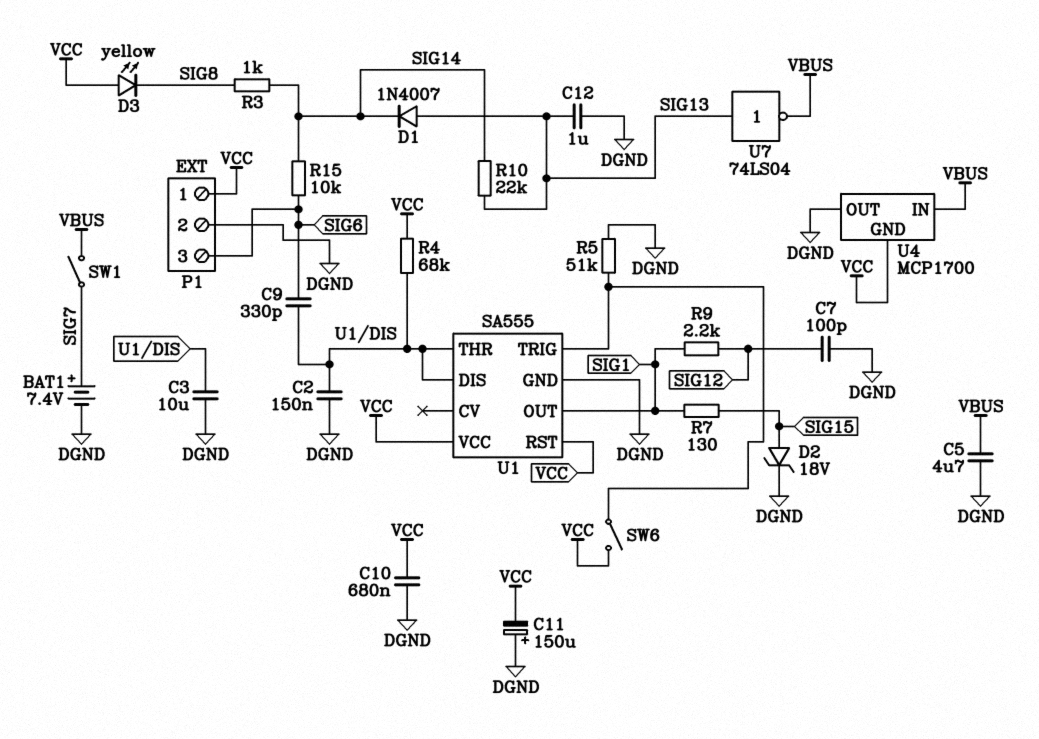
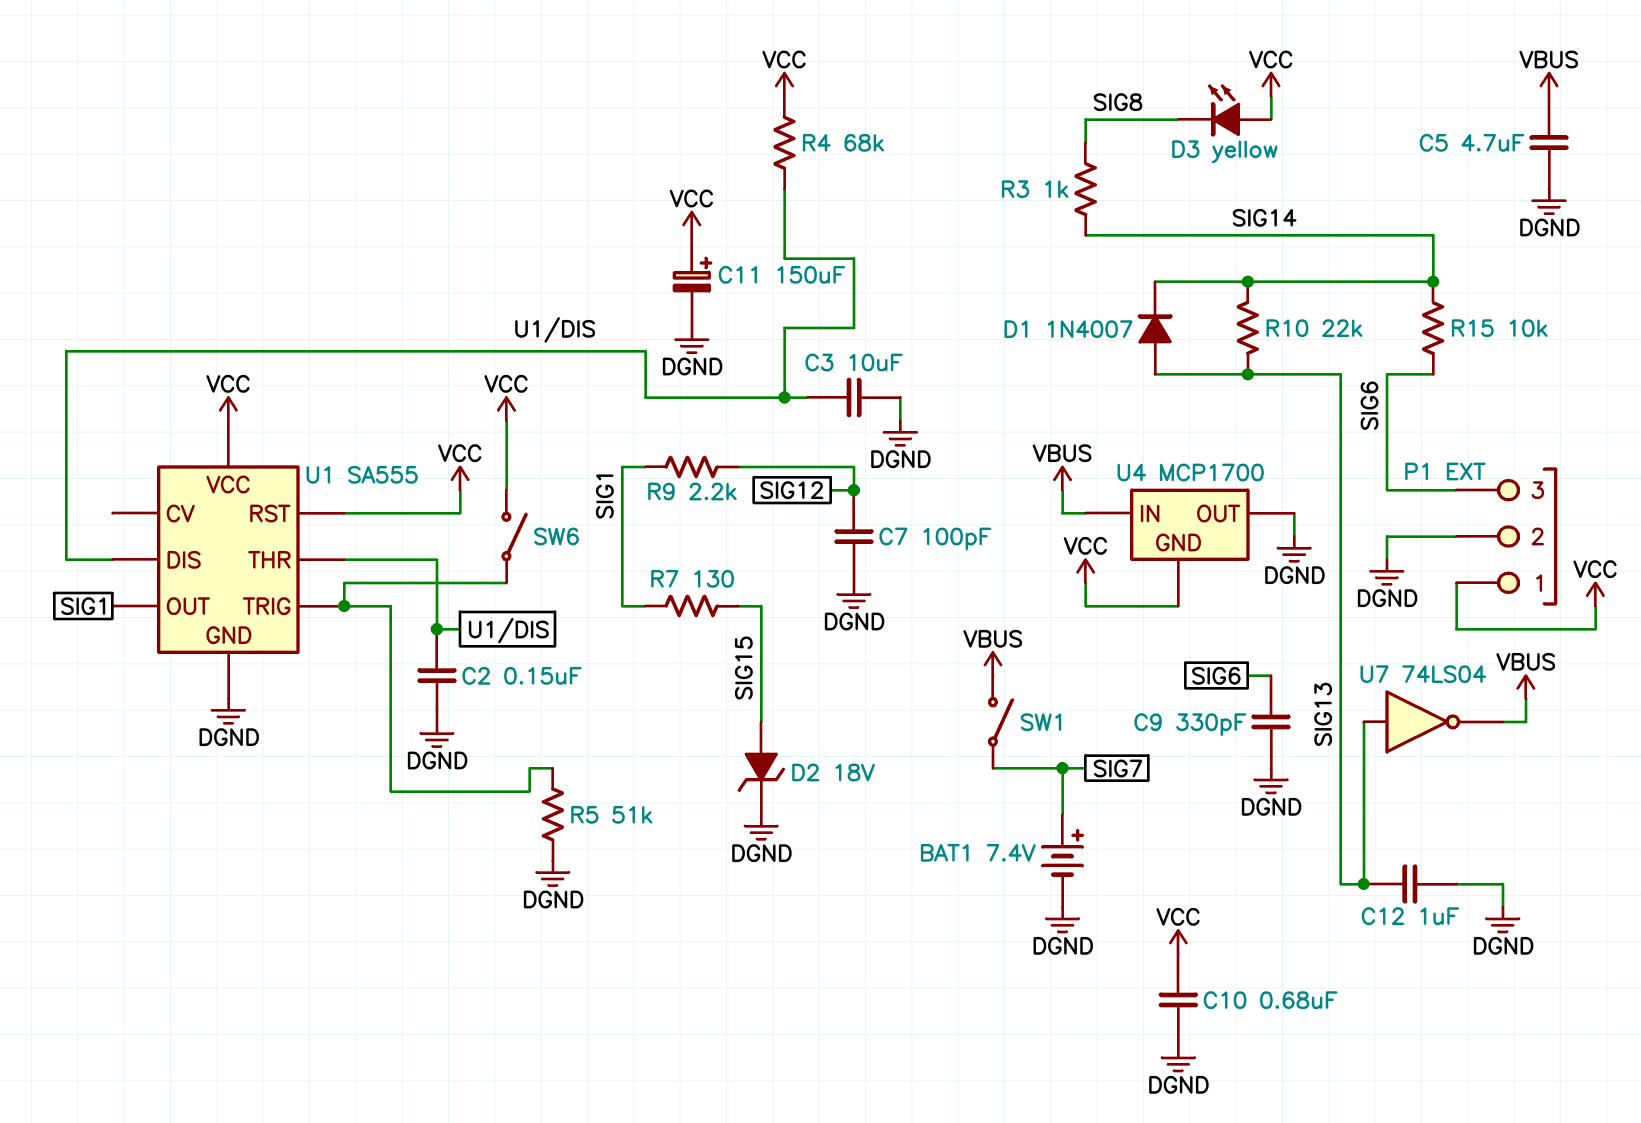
C9: 330pF (SIG6, U1/DIS) -> 330pF (DGND, SIG6)
C11: 150uF (plus DGND, minus VCC) -> 150uF (plus VCC, minus DGND)

